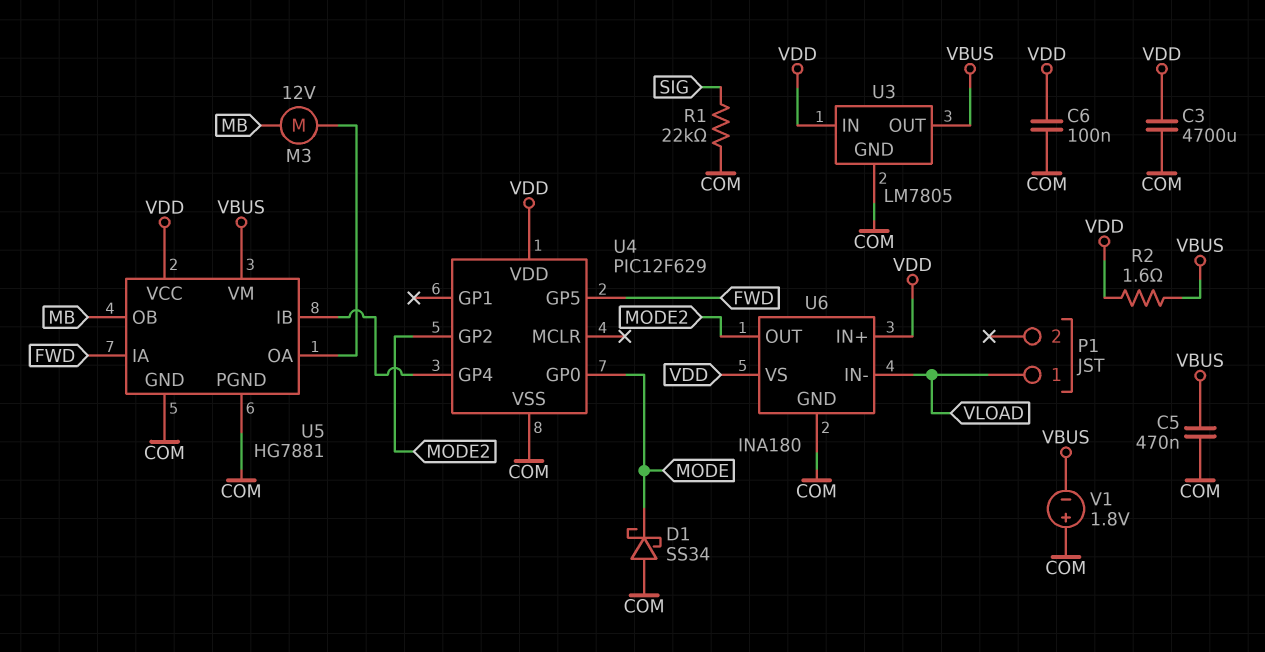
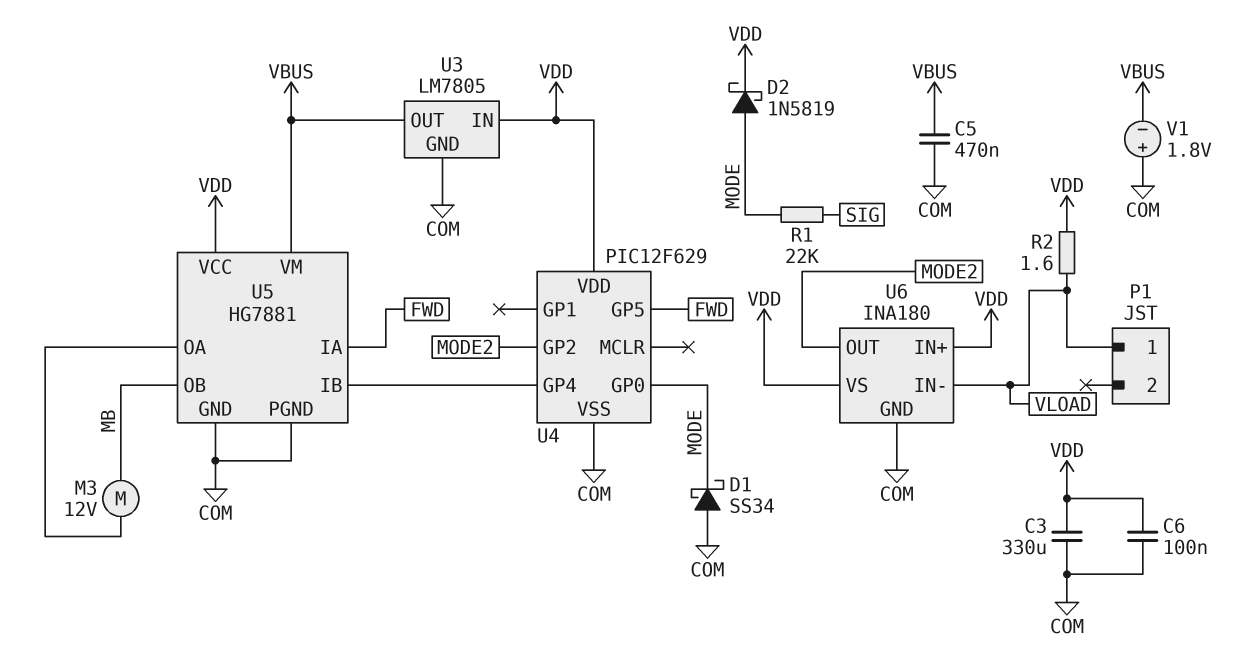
C3: 4700uF (COM, VDD) -> 330uF (COM, VDD)
D2: none -> schottky 1N5819 (A MODE, K VDD)
R1: 22k (COM, SIG) -> 22k (MODE, SIG)
R2: 1.6 (VBUS, VDD) -> 1.6 (VDD, VLOAD)

